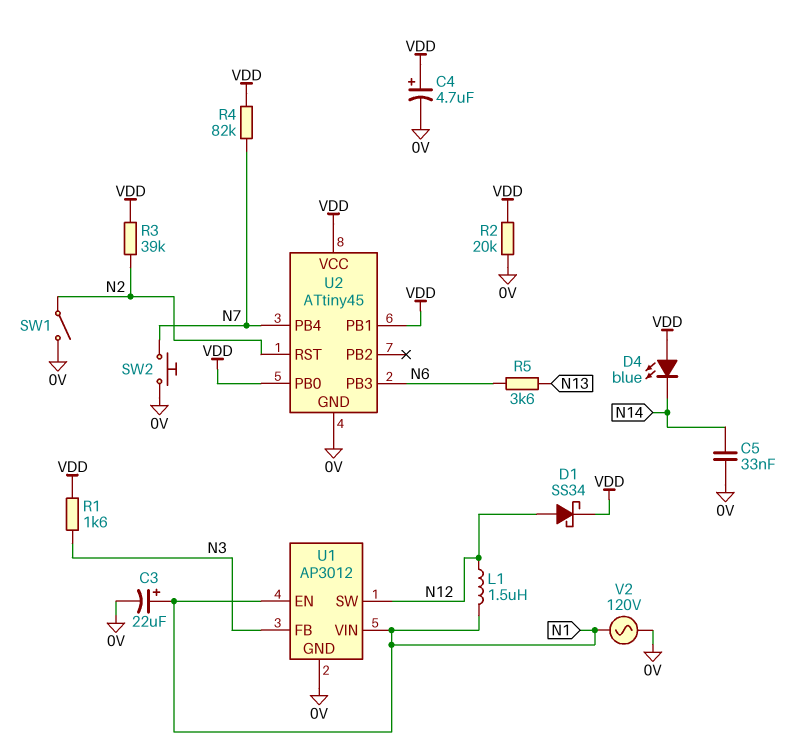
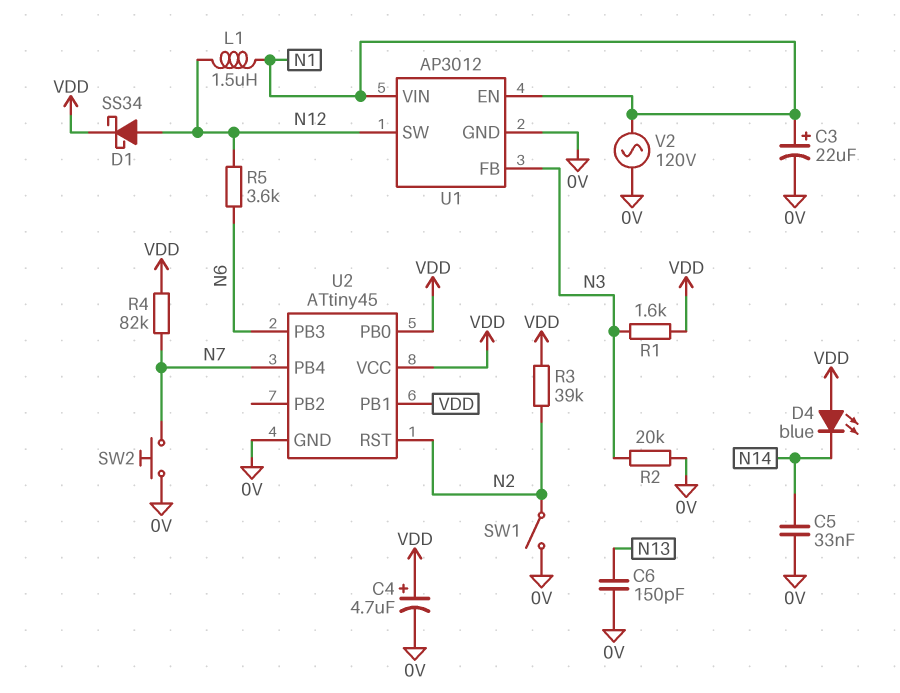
C6: none -> 150pF (0V, N13)
R2: 20k (0V, VDD) -> 20k (0V, N3)
R5: 3.6k (N6, N13) -> 3.6k (N6, N12)

